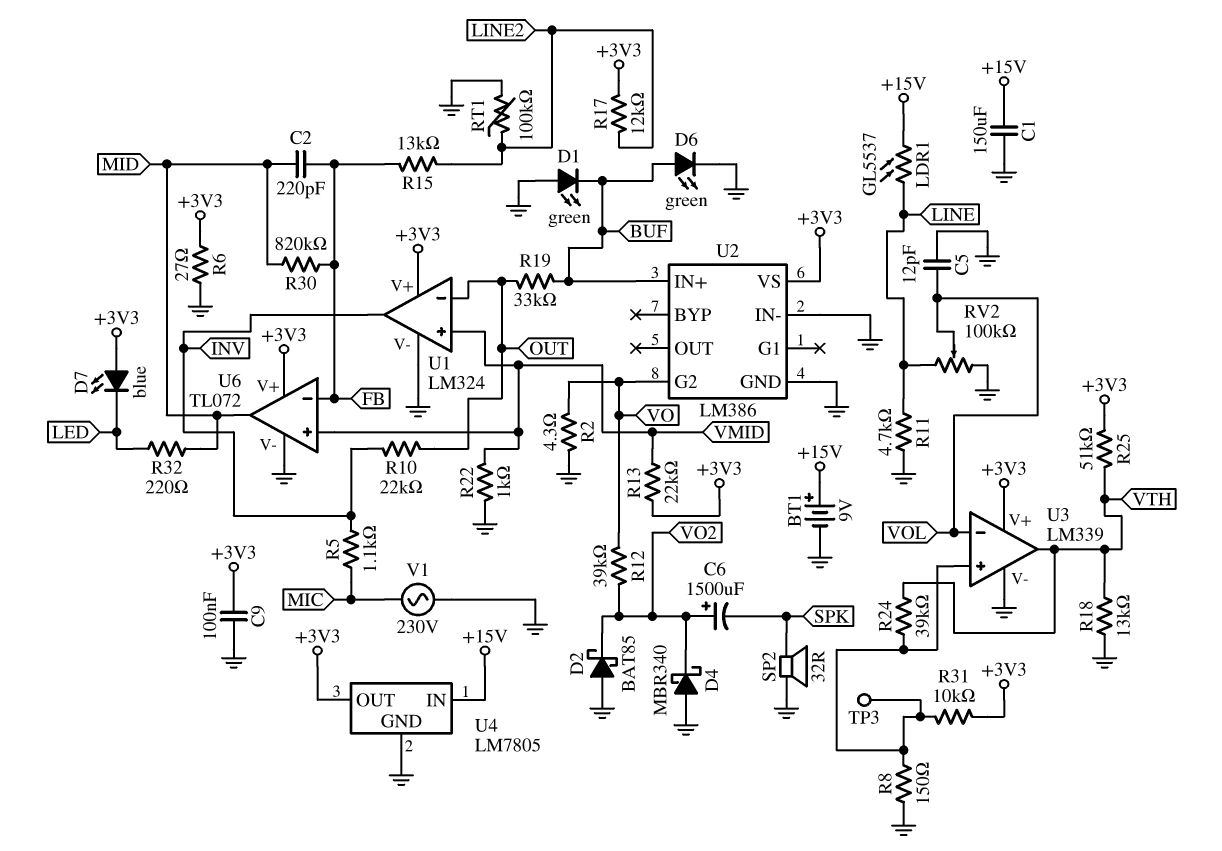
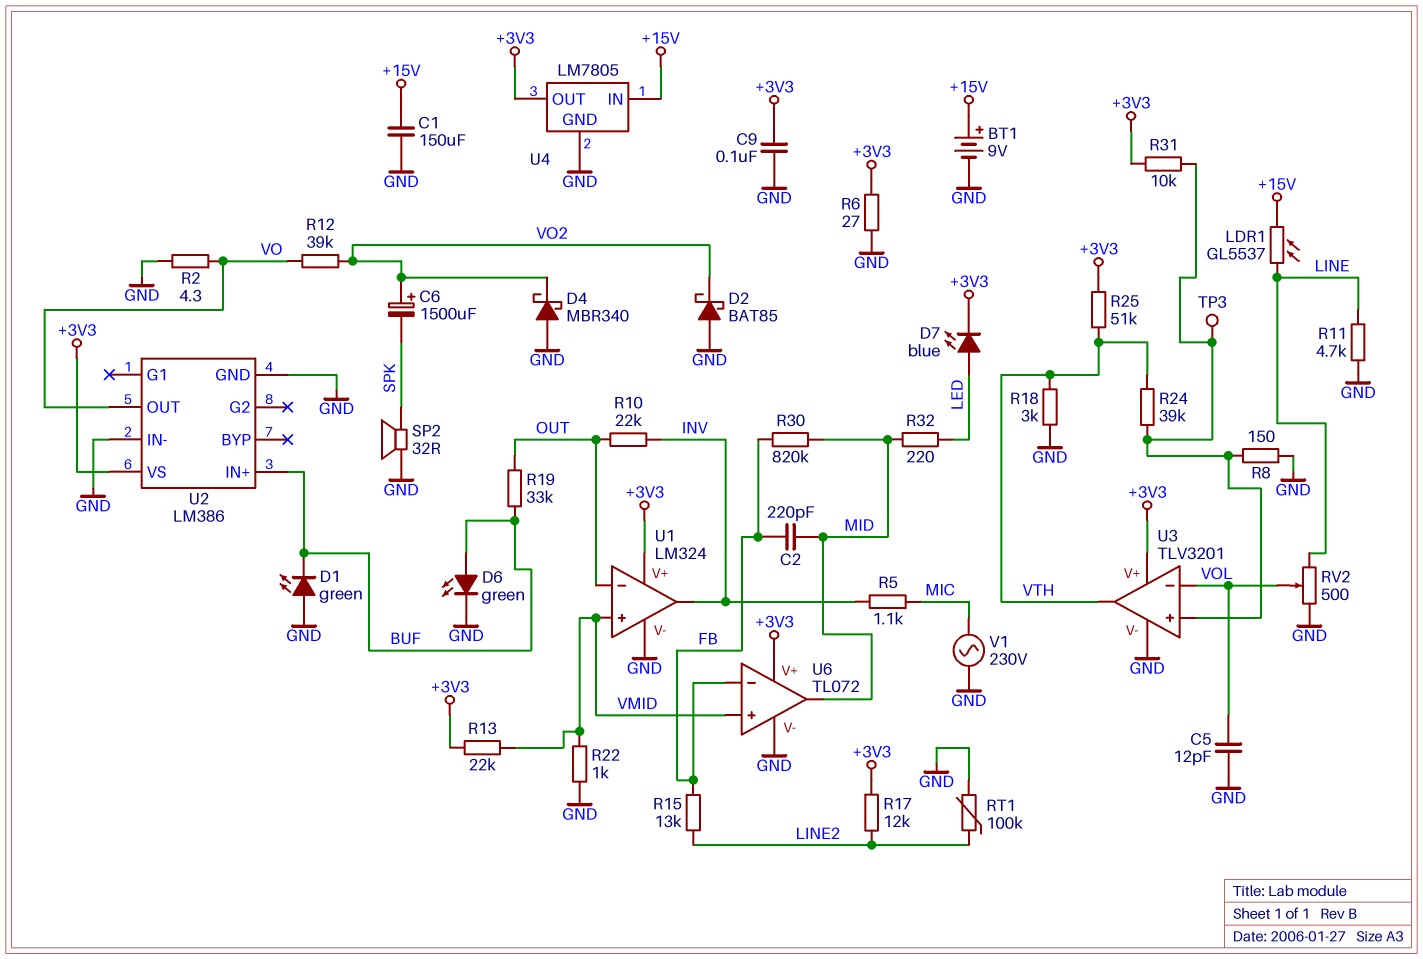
D7: LED blue (A +3V3, K LED) -> LED blue (A LED, K +3V3)
R18: 13k (GND, VTH) -> 3k (GND, VTH)
RV2: 100k (GND, LINE, wiper VOL) -> 500 (GND, LINE, wiper VOL)
U2 pin G2: VO -> none
U2 pin OUT: none -> VO
U3: LM339 -> TLV3201

